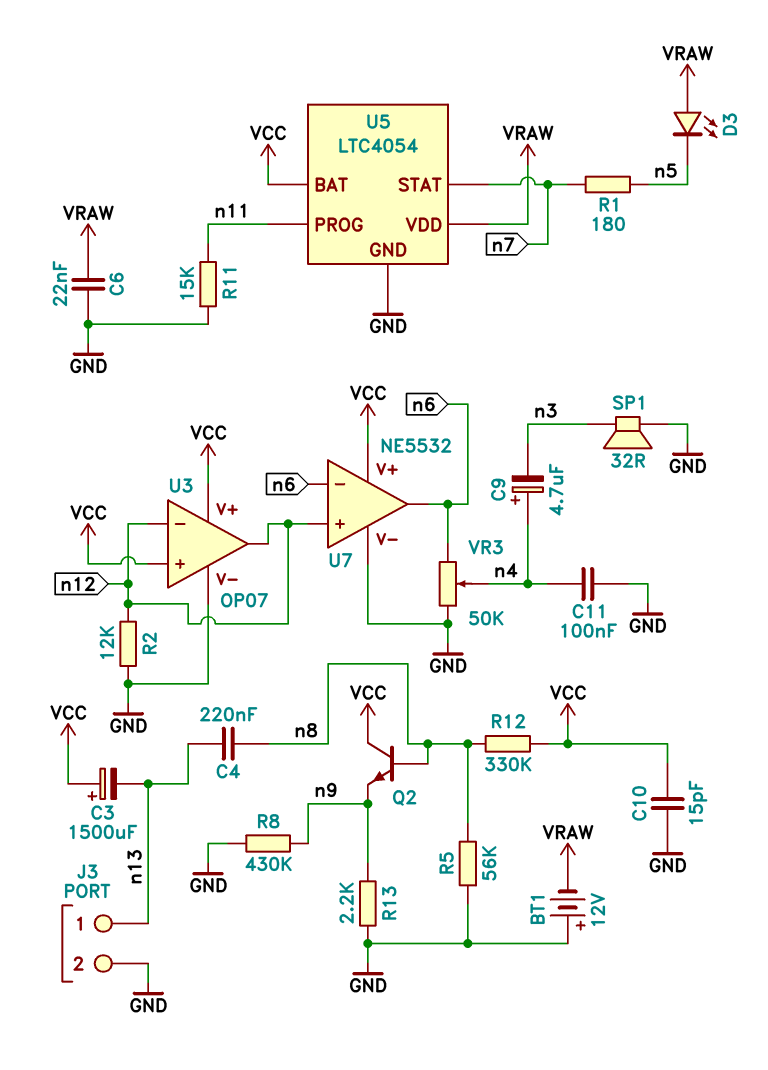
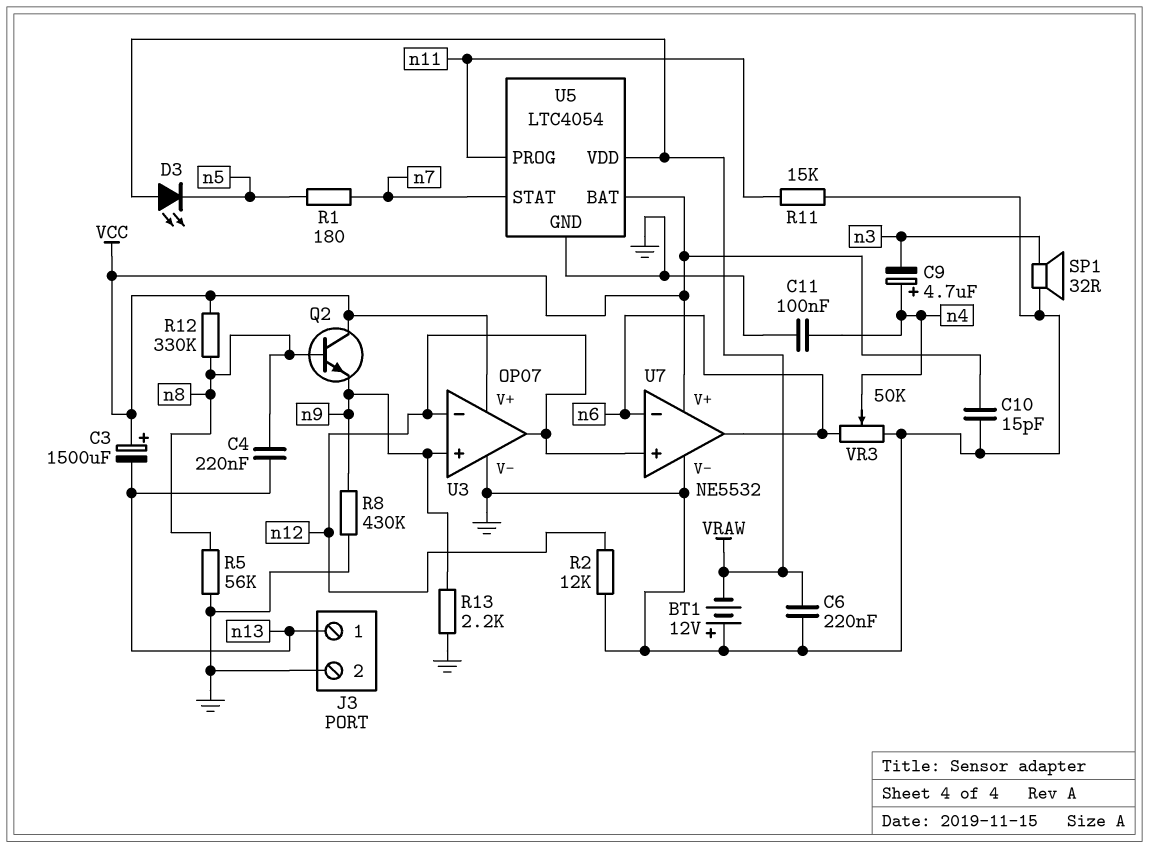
C6: 22nF (GND, VRAW) -> 220nF (GND, VRAW)
U3 pin in+: VCC -> n9

